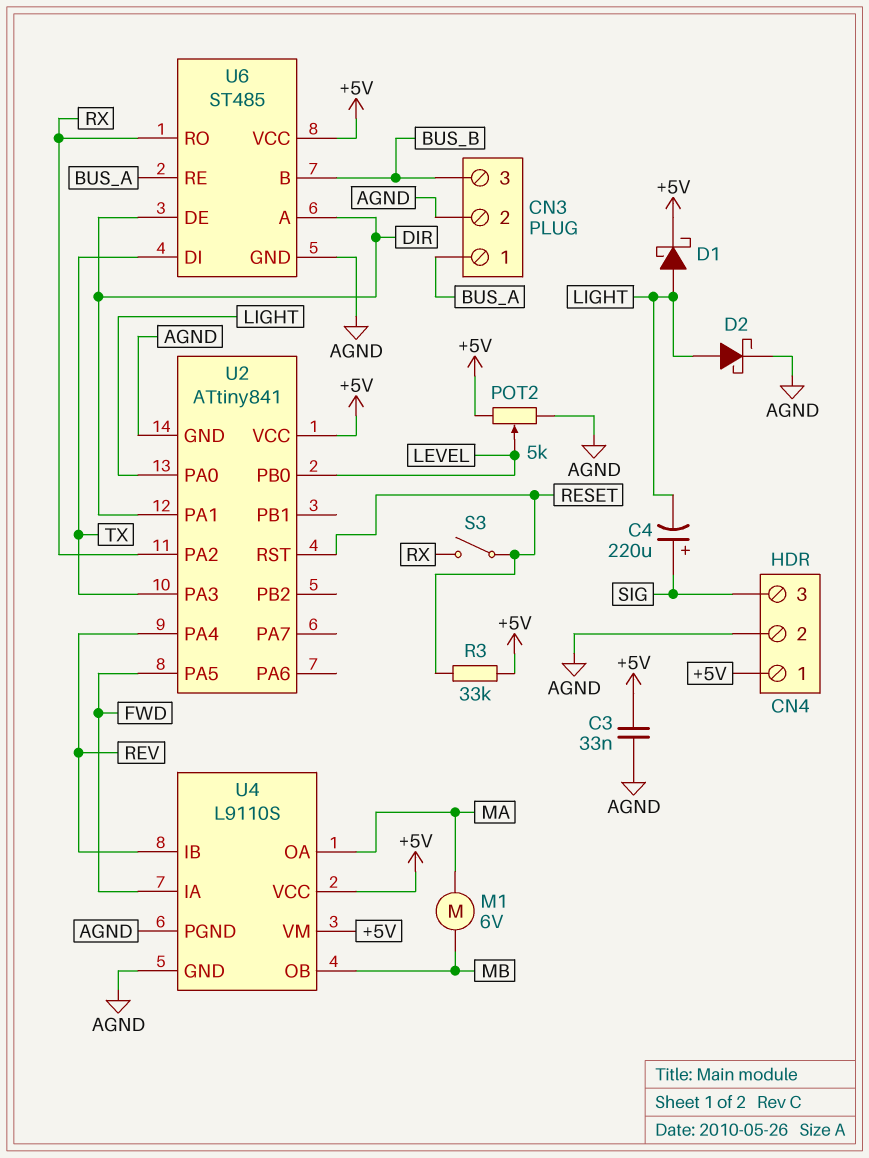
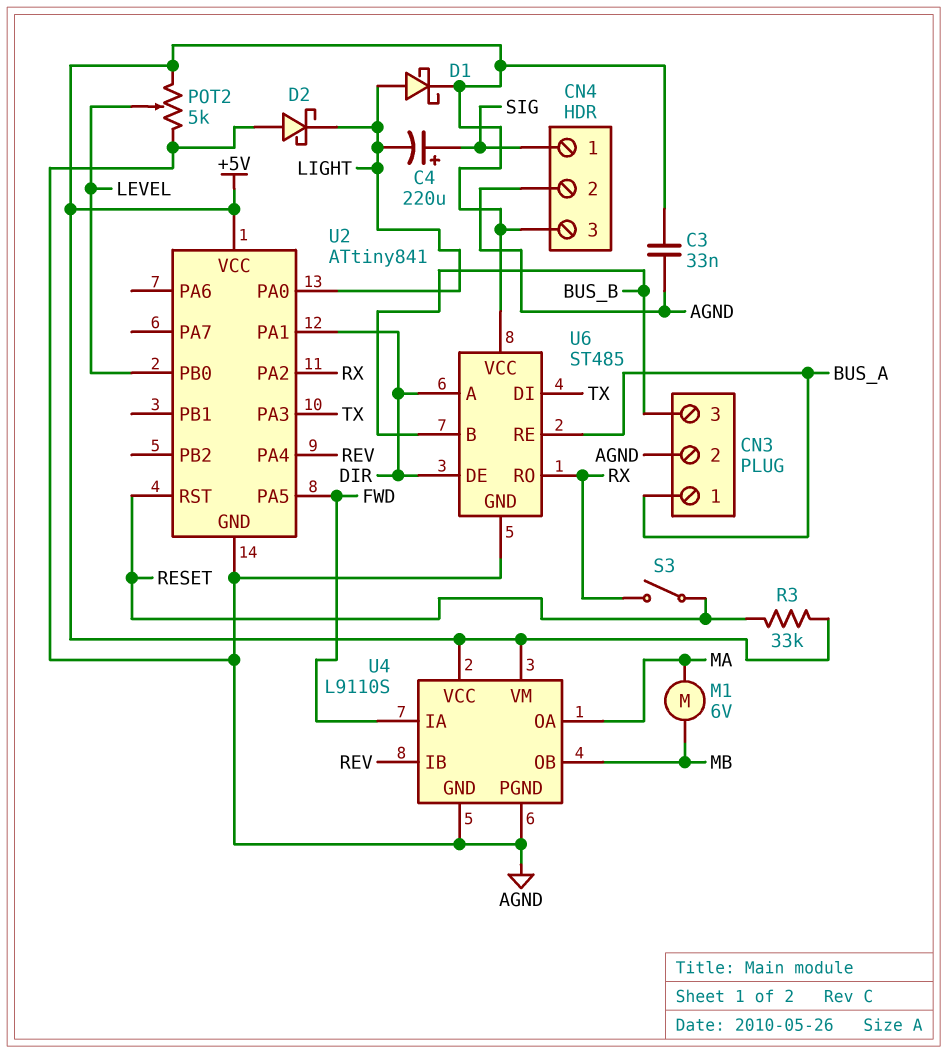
CN4 pin 1: +5V -> SIG
CN4 pin 3: SIG -> +5V
D2: schottky (A LIGHT, K AGND) -> schottky (A AGND, K LIGHT)

